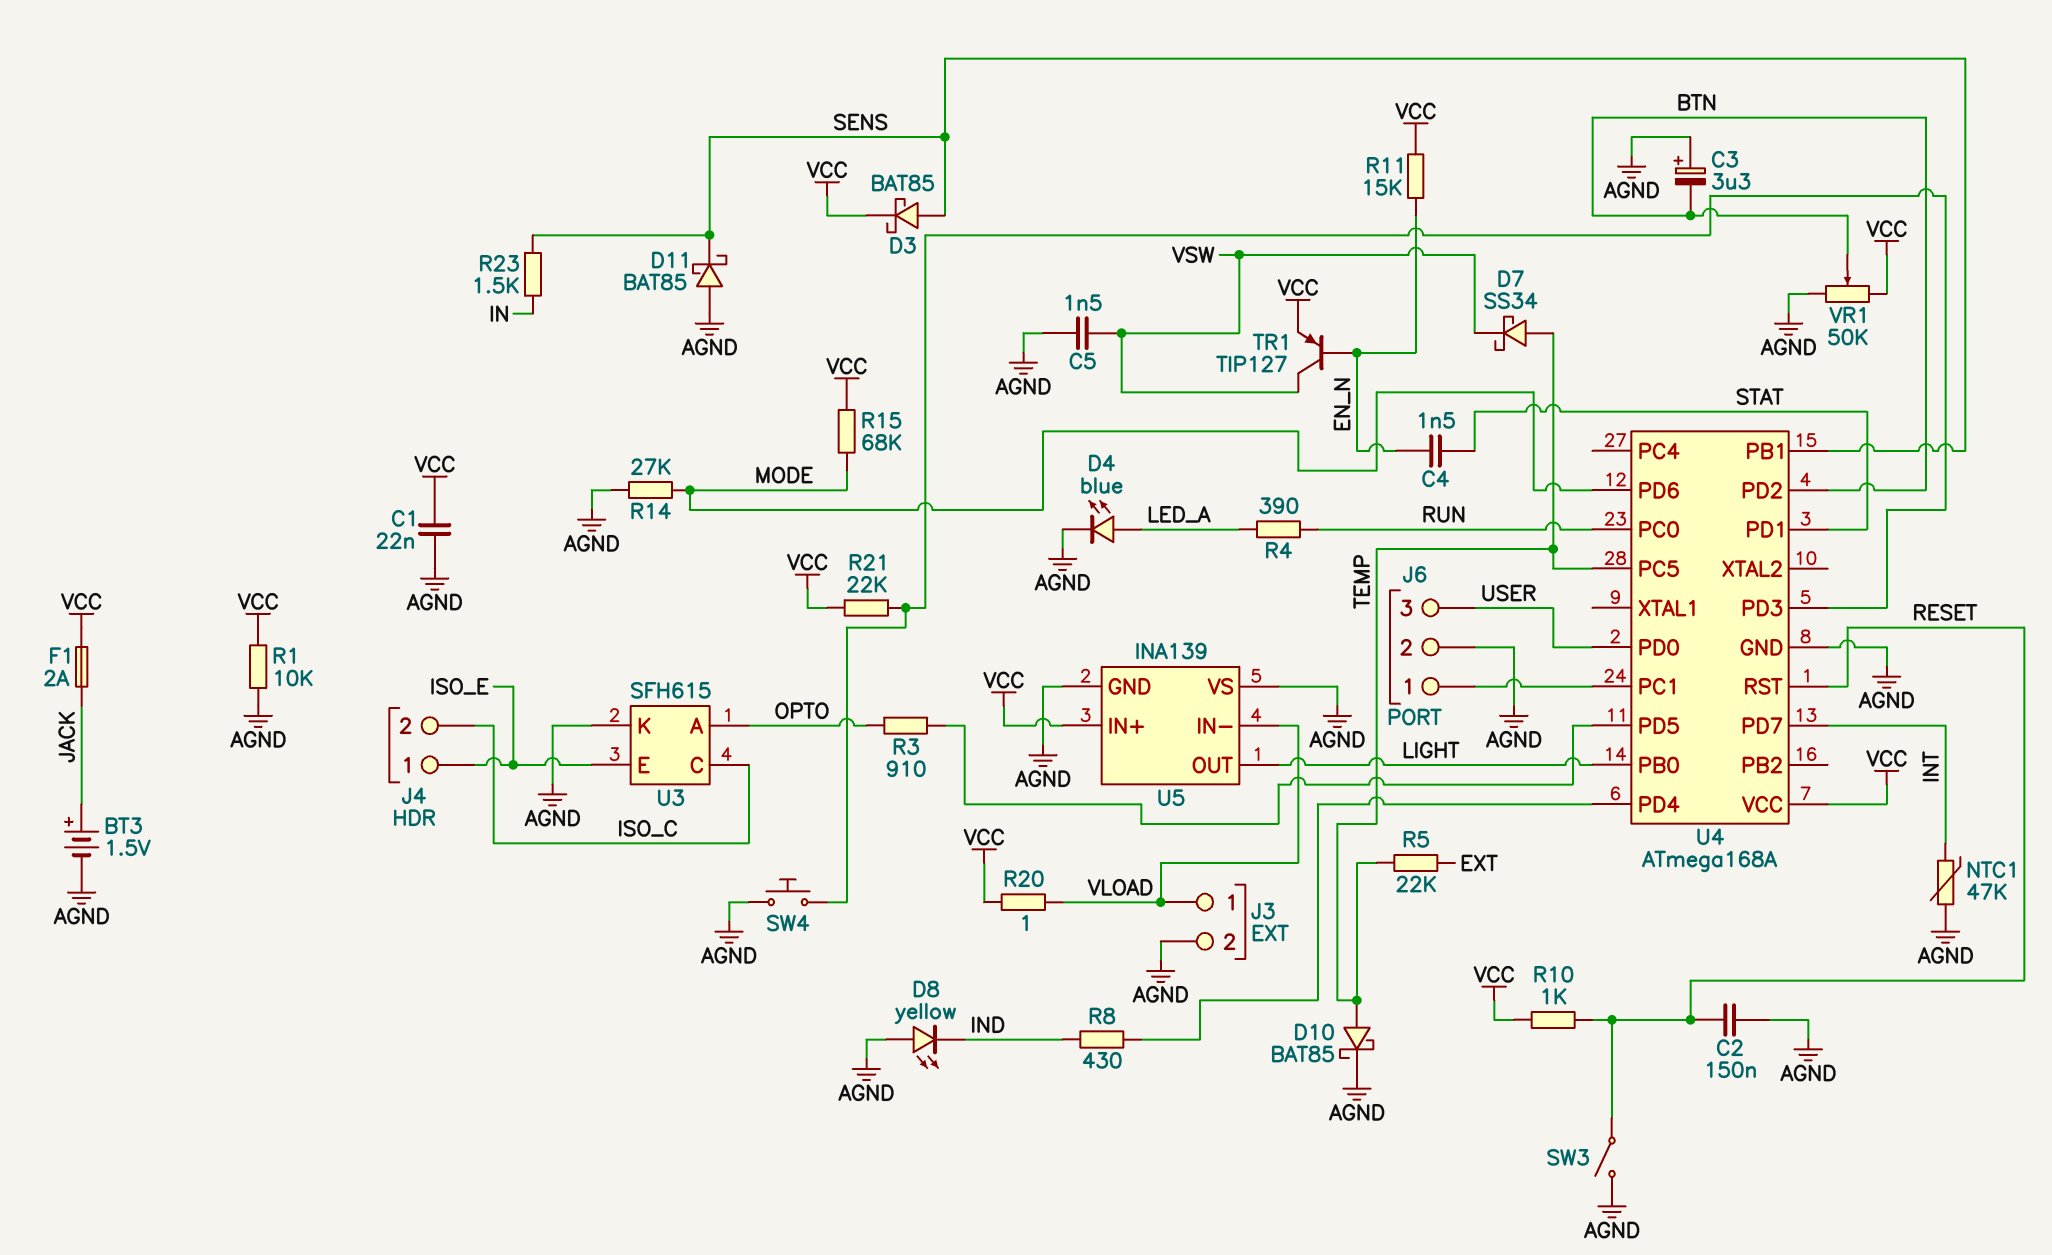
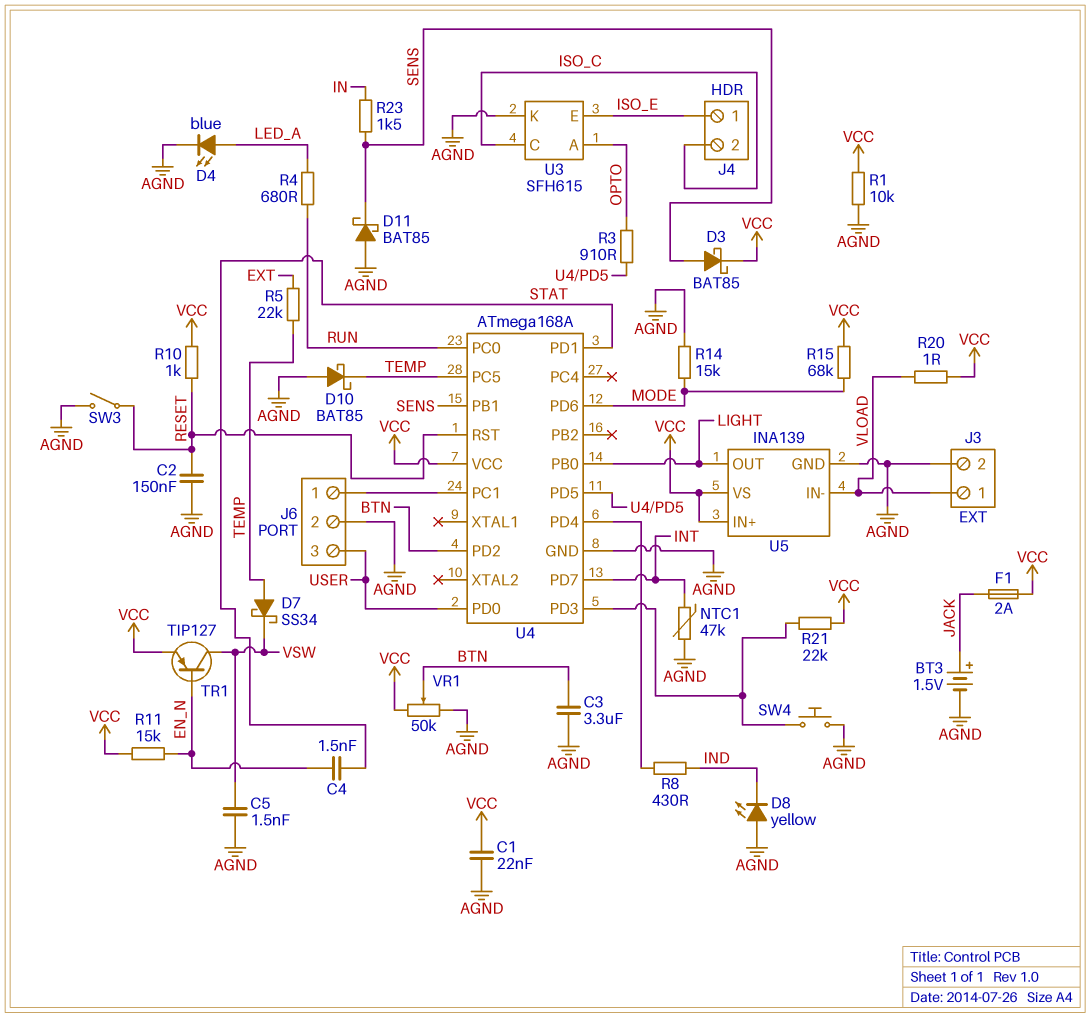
C3: 3.3uF (plus AGND, minus BTN) -> 3.3uF (AGND, BTN)
D10: schottky BAT85 (A TEMP, K AGND) -> schottky BAT85 (A AGND, K TEMP)
R4: 390 (LED_A, RUN) -> 680 (LED_A, RUN)
R14: 27k (AGND, MODE) -> 15k (AGND, MODE)
U5 pin VS: AGND -> VCC

